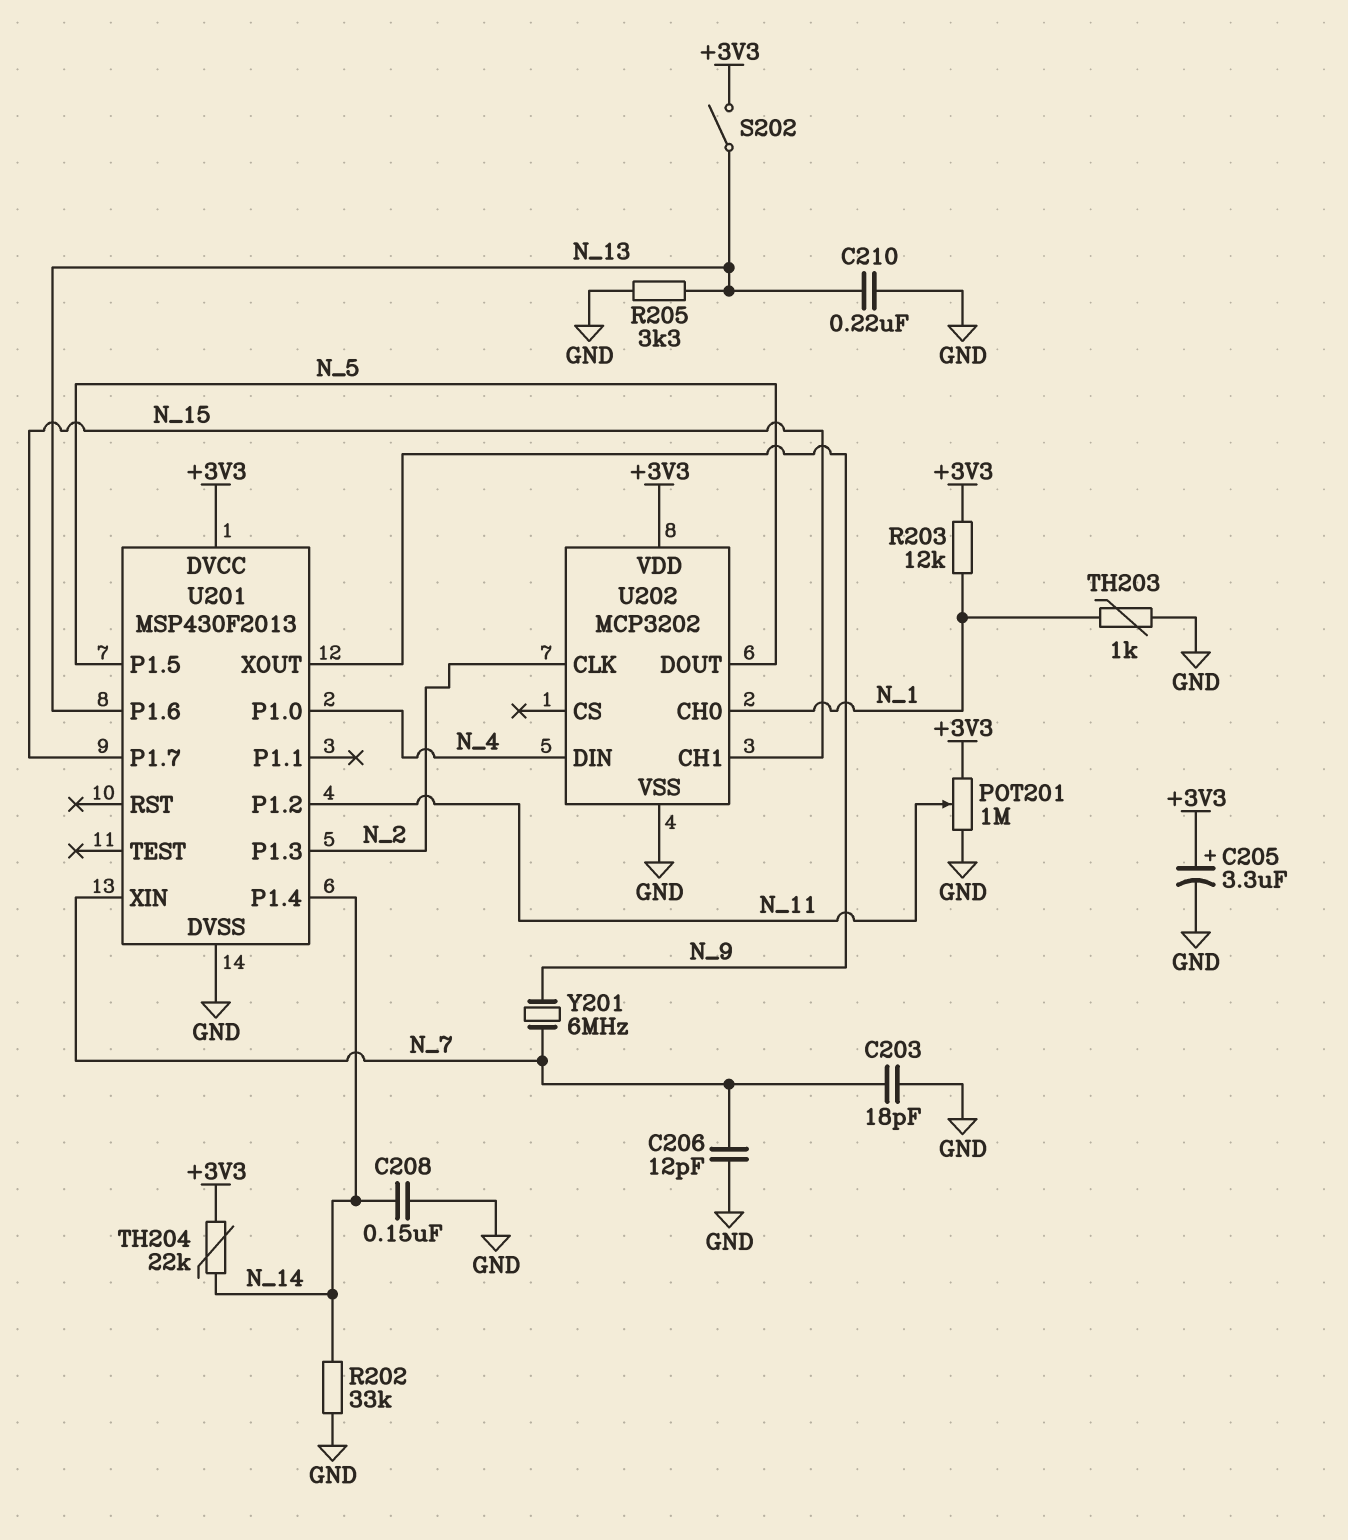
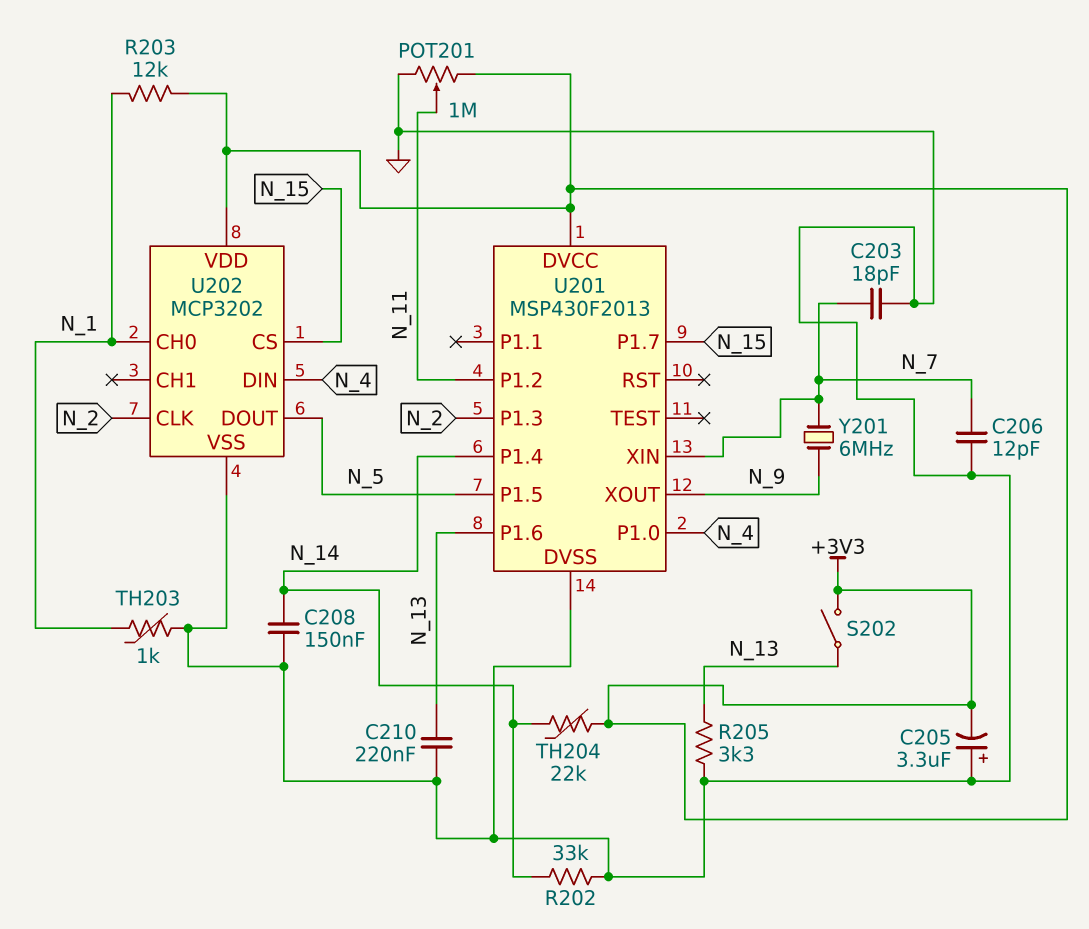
C205: 3.3uF (plus +3V3, minus GND) -> 3.3uF (plus GND, minus +3V3)
U202 pin CH1: N_15 -> none
U202 pin CS: none -> N_15

